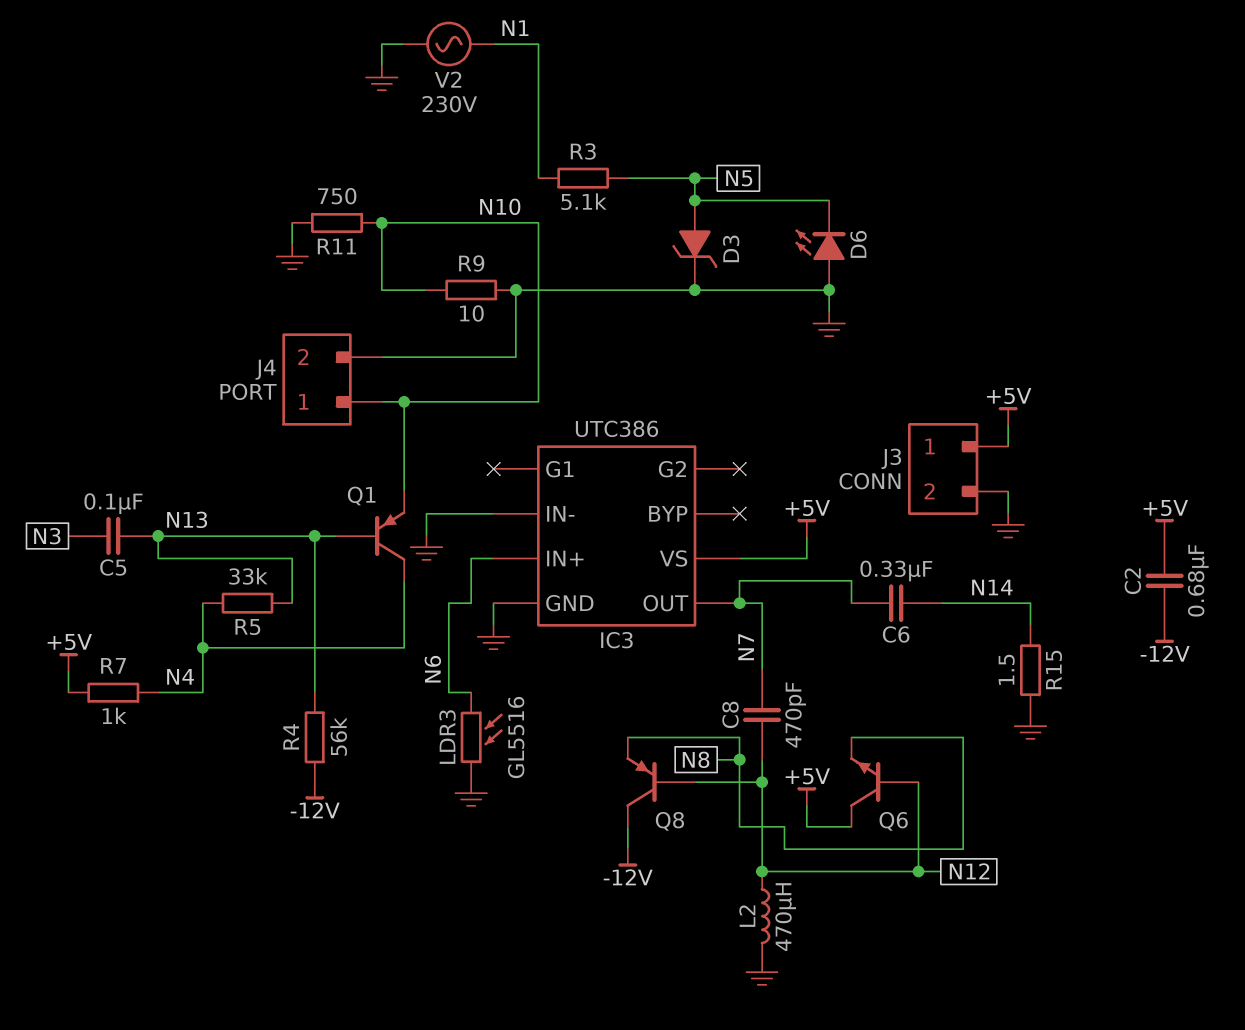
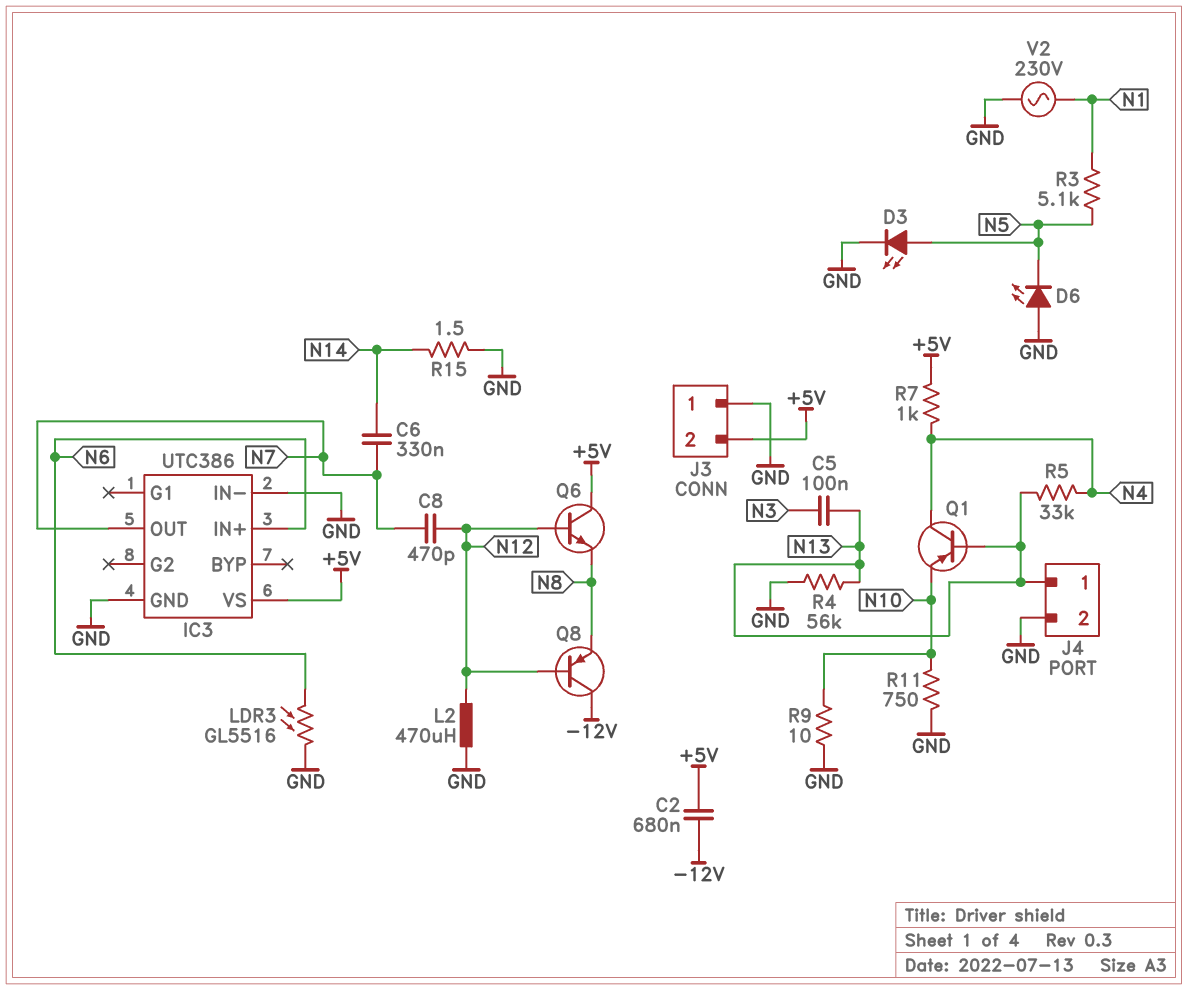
D3: zener (A N5, K GND) -> LED (A N5, K GND)
J3 pin 1: +5V -> GND
J3 pin 2: GND -> +5V
J4 pin 1: N10 -> N13
R4: 56k (-12V, N13) -> 56k (GND, N13)

